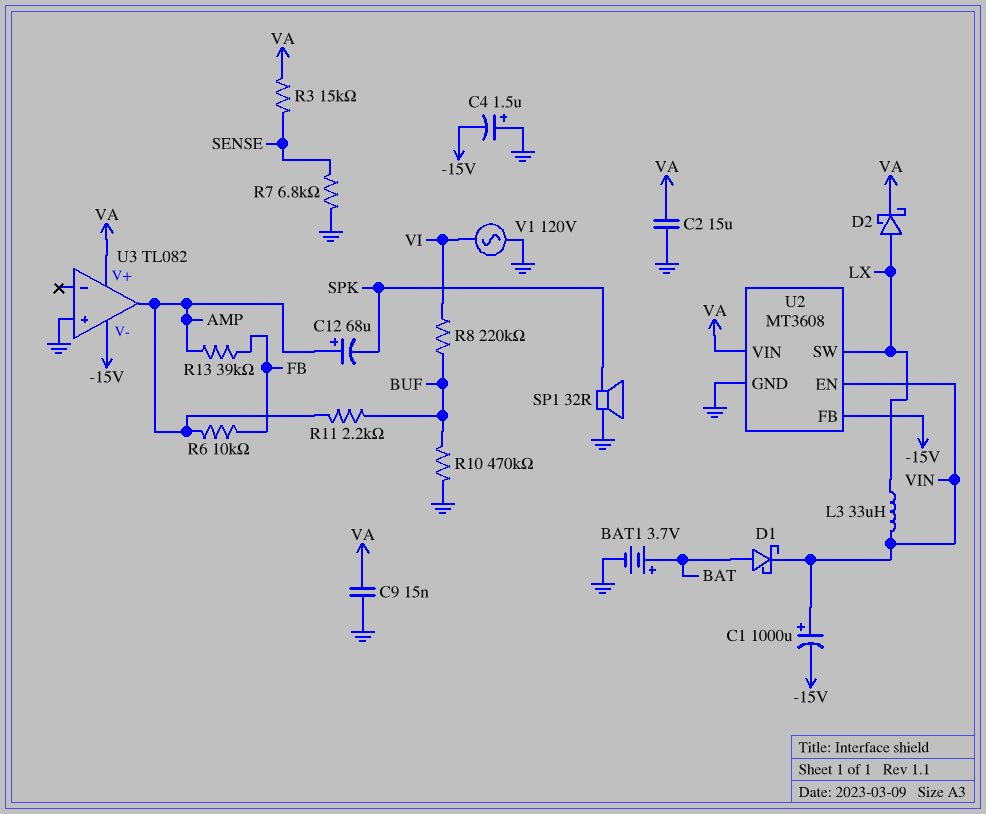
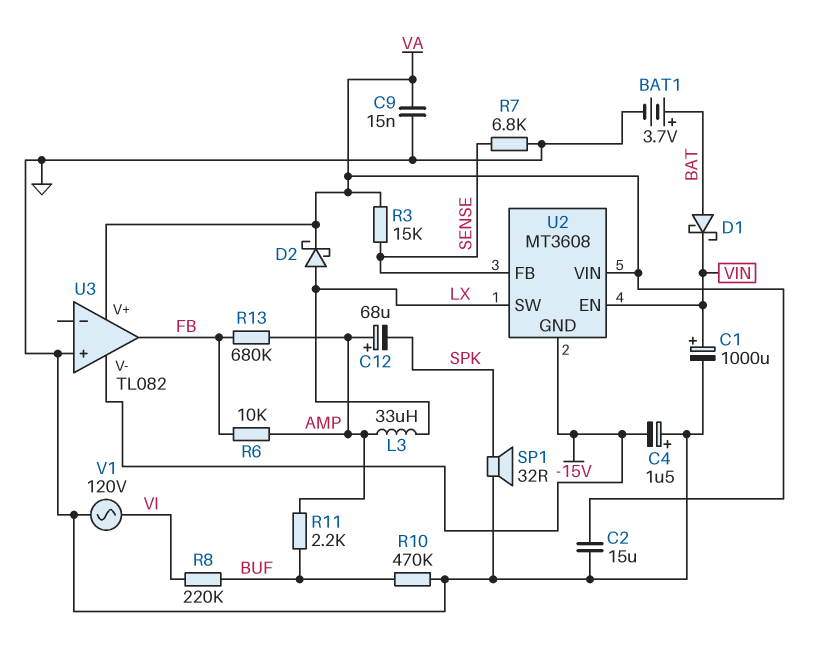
C1: 1000uF (plus VIN, minus -15V) -> 1000uF (plus VIN, minus GND)
L3: 33uH (LX, VIN) -> 33uH (AMP, LX)
R13: 39k (AMP, FB) -> 680k (AMP, FB)
U2 pin FB: -15V -> SENSE
U2 pin GND: GND -> -15V
U3 pin out: AMP -> FB

